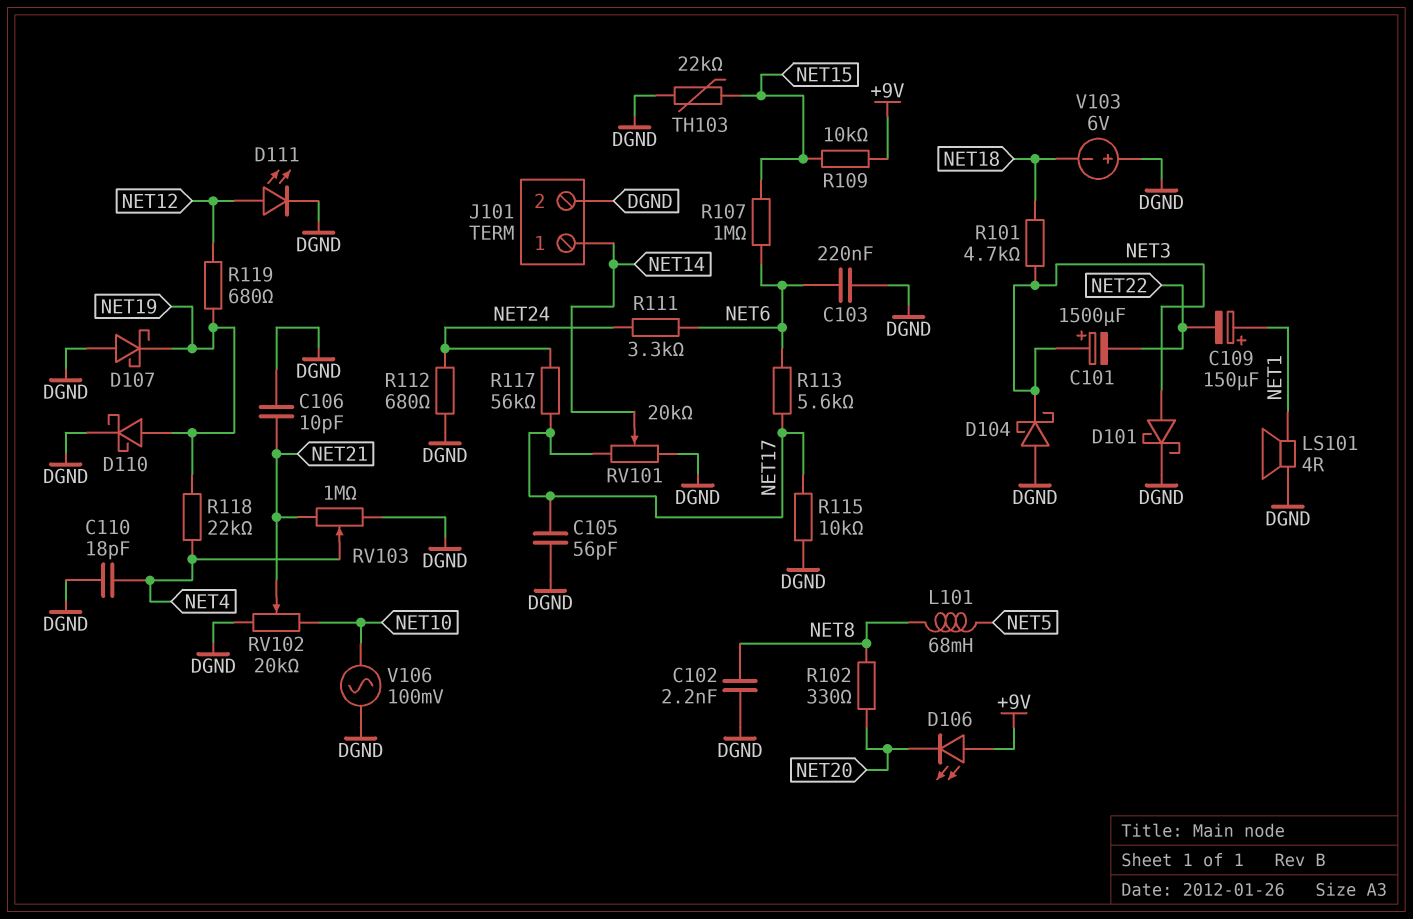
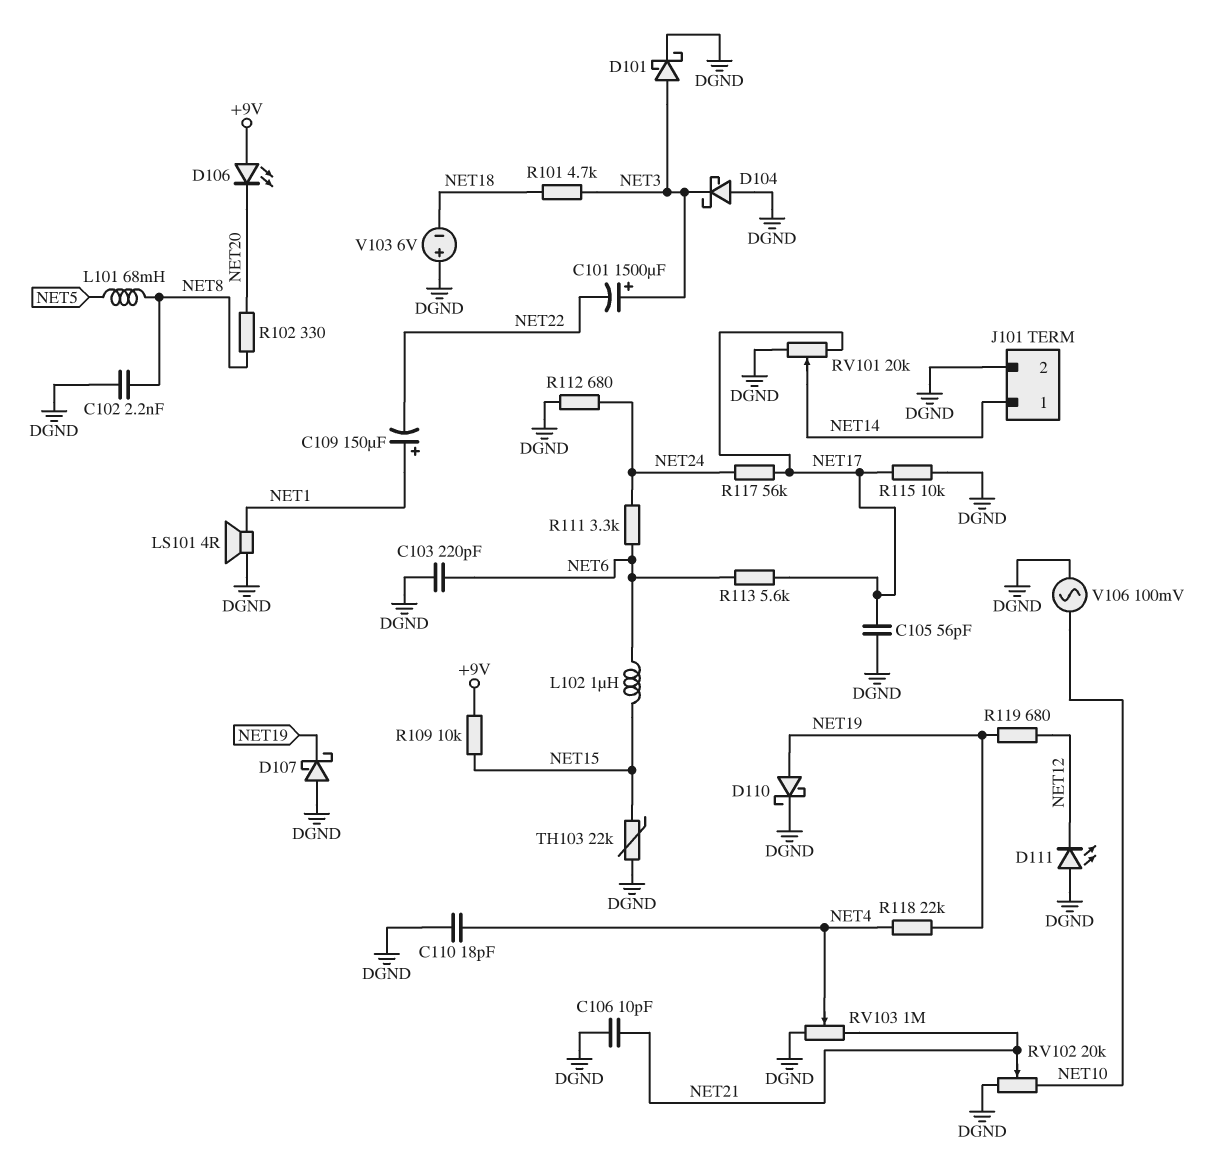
C103: 220nF (DGND, NET6) -> 220pF (DGND, NET6)
D111: LED (A NET12, K DGND) -> LED (A DGND, K NET12)
L102: none -> 1uH (NET6, NET15)
R107: 1M (NET6, NET15) -> none

